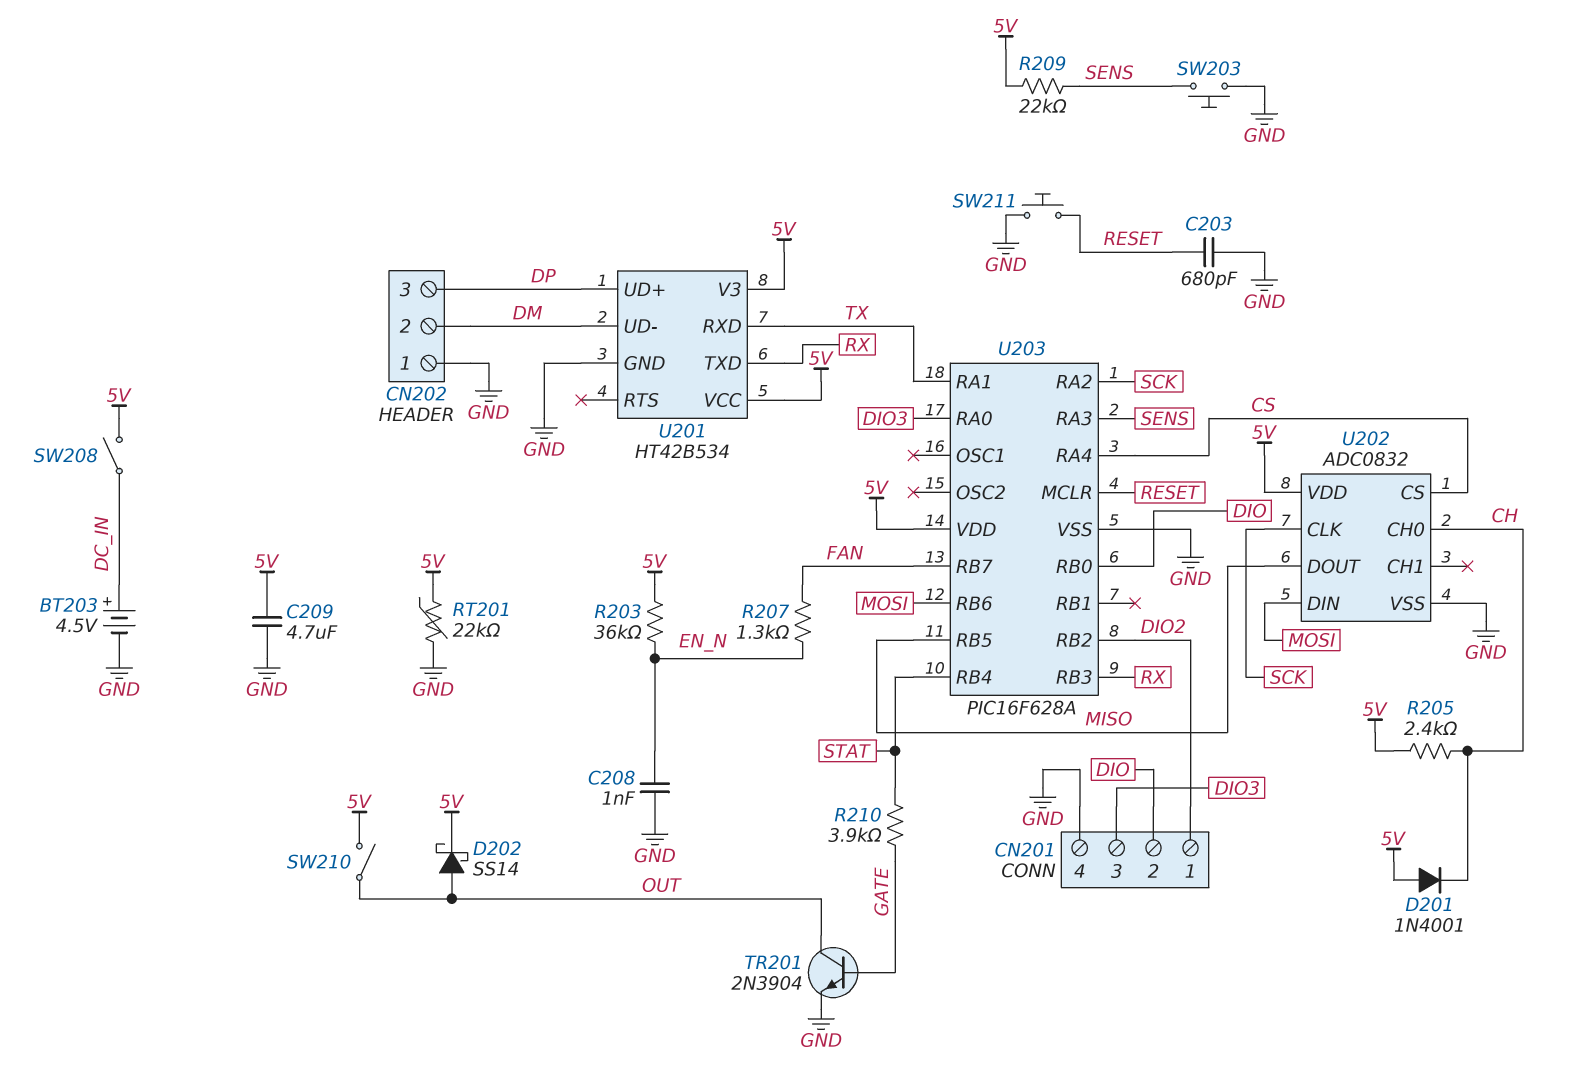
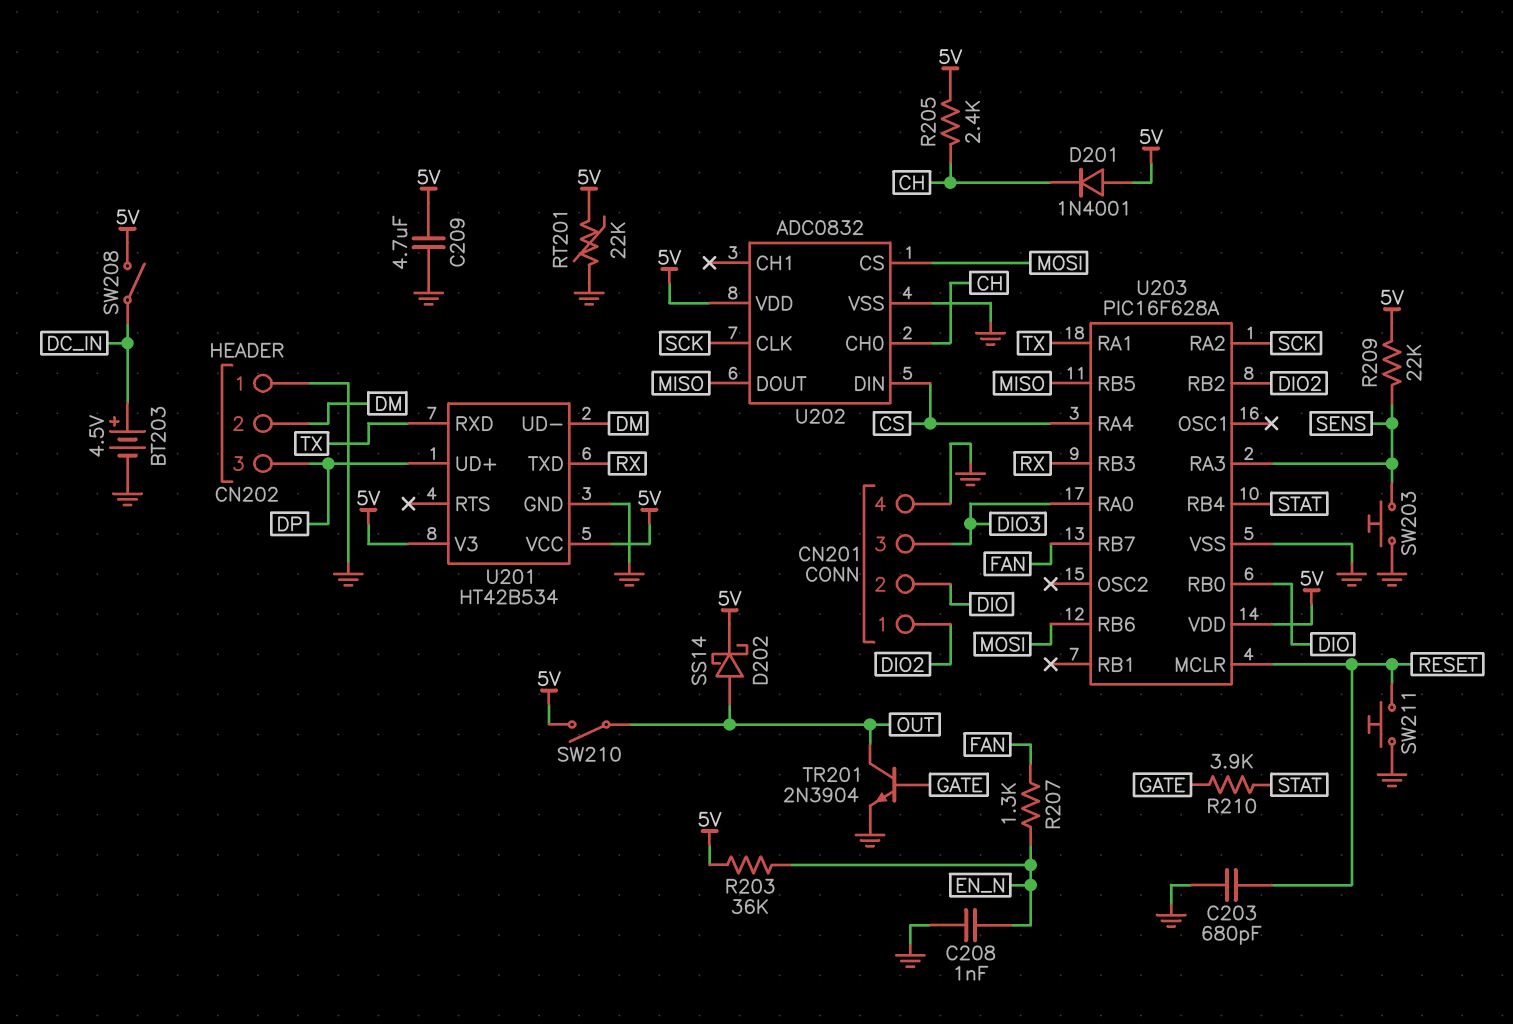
U202 pin CS: CS -> MOSI
U202 pin DIN: MOSI -> CS

